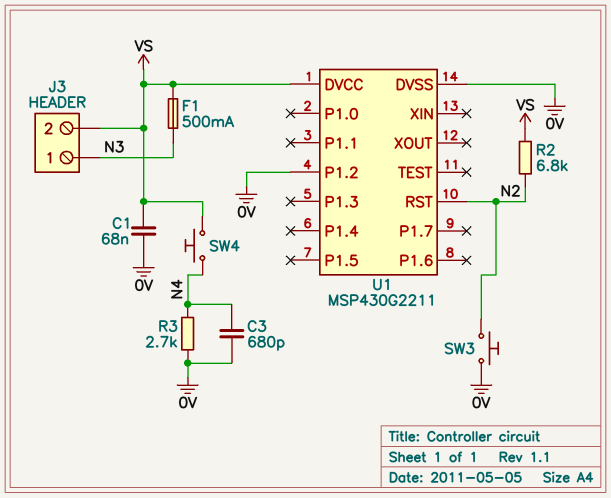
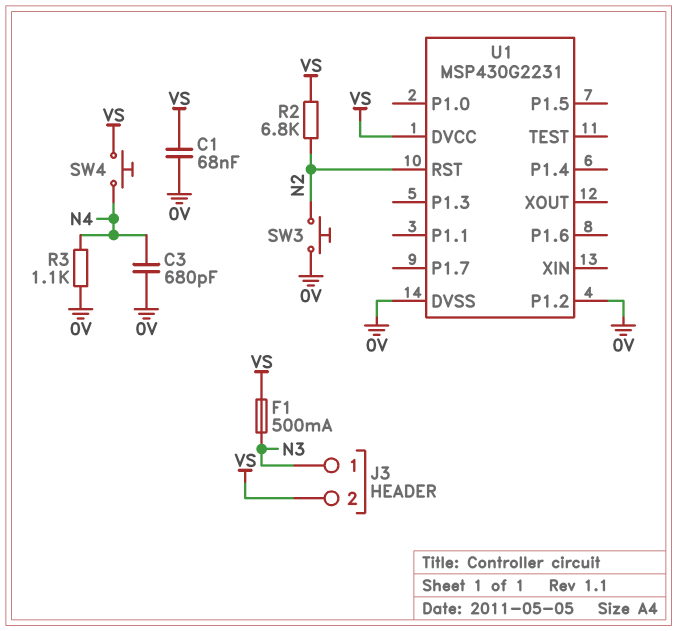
R3: 2.7k (0V, N4) -> 1.1k (0V, N4)
U1: MSP430G2211 -> MSP430G2231

